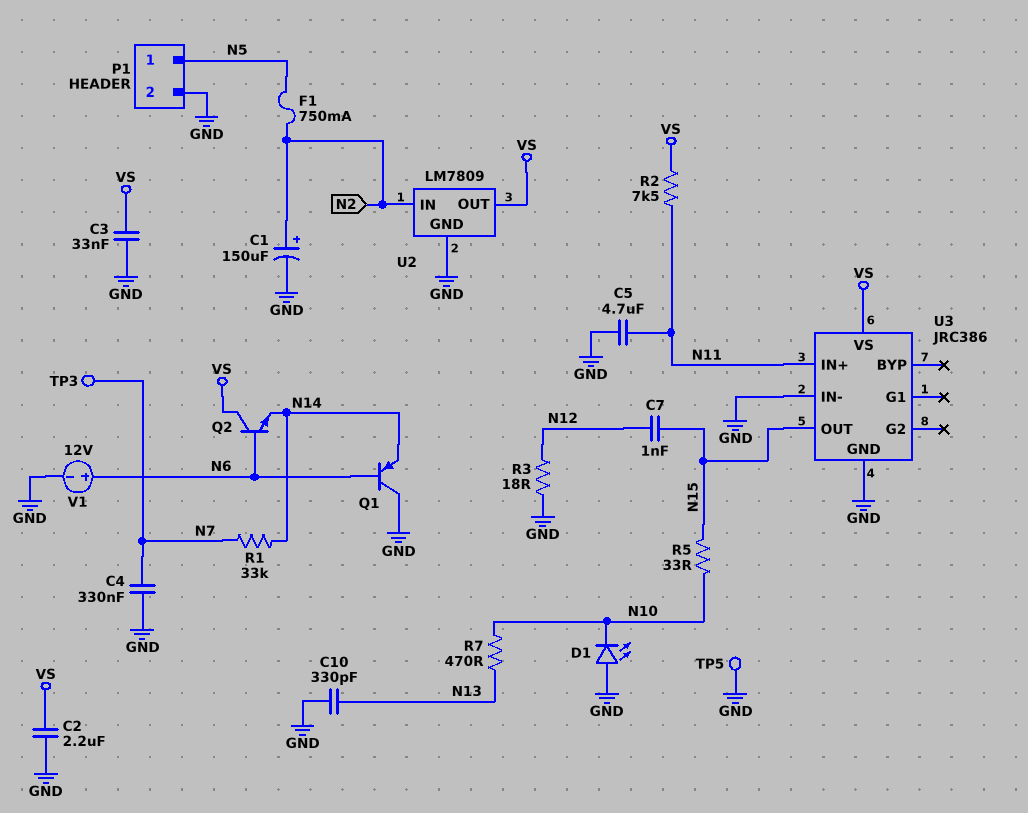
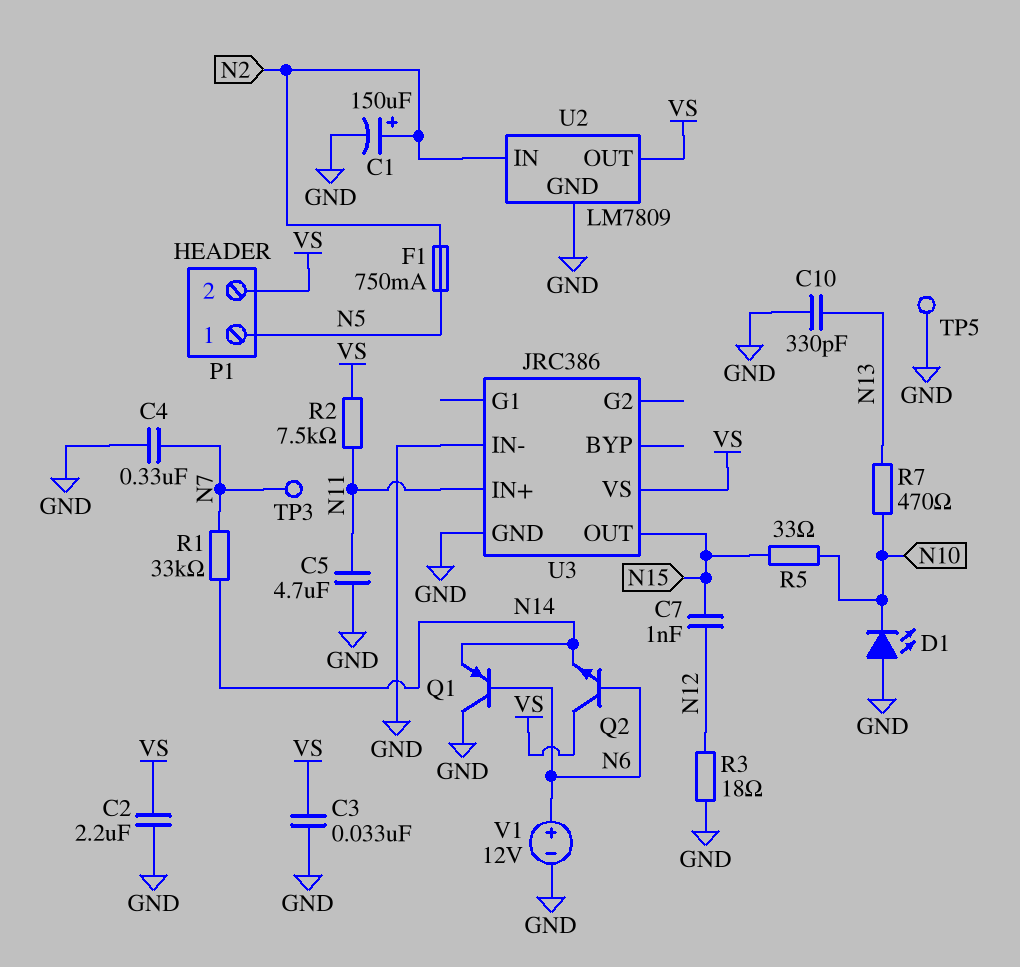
P1 pin 2: GND -> VS

